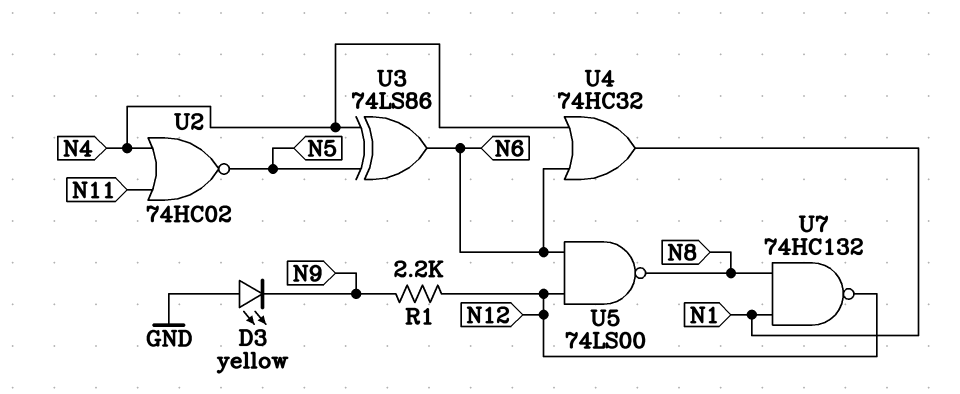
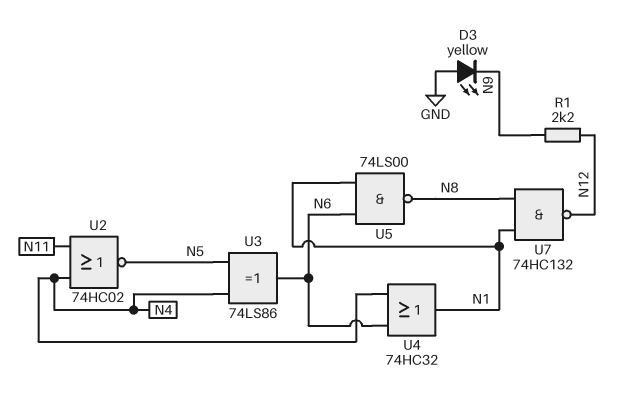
U5: NAND 74LS00 (in N6, in N12, out N8) -> NAND 74LS00 (in N1, in N6, out N8)

